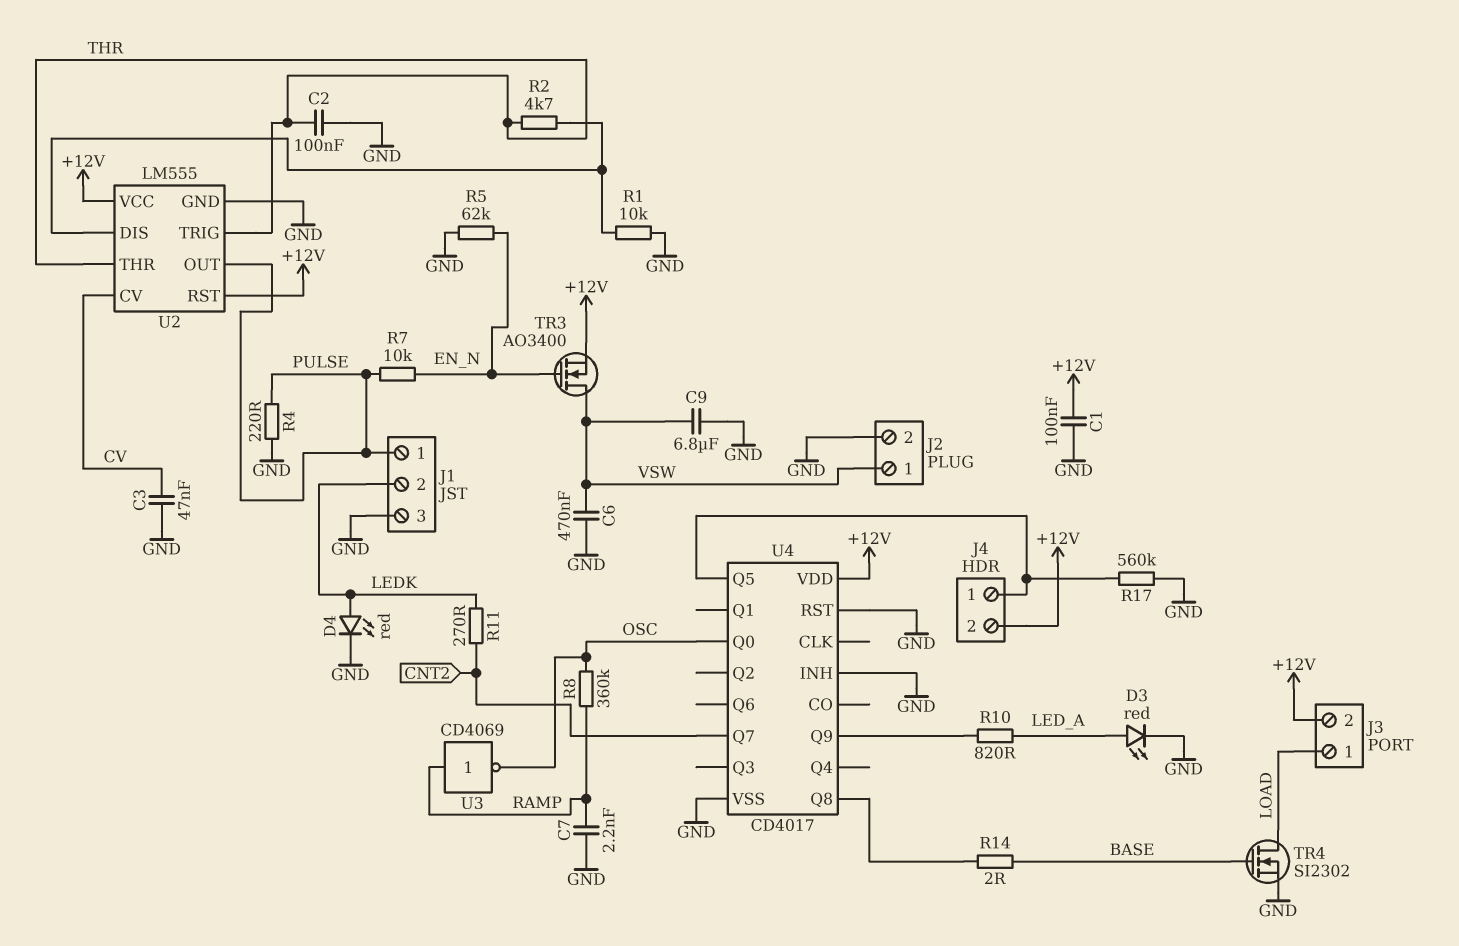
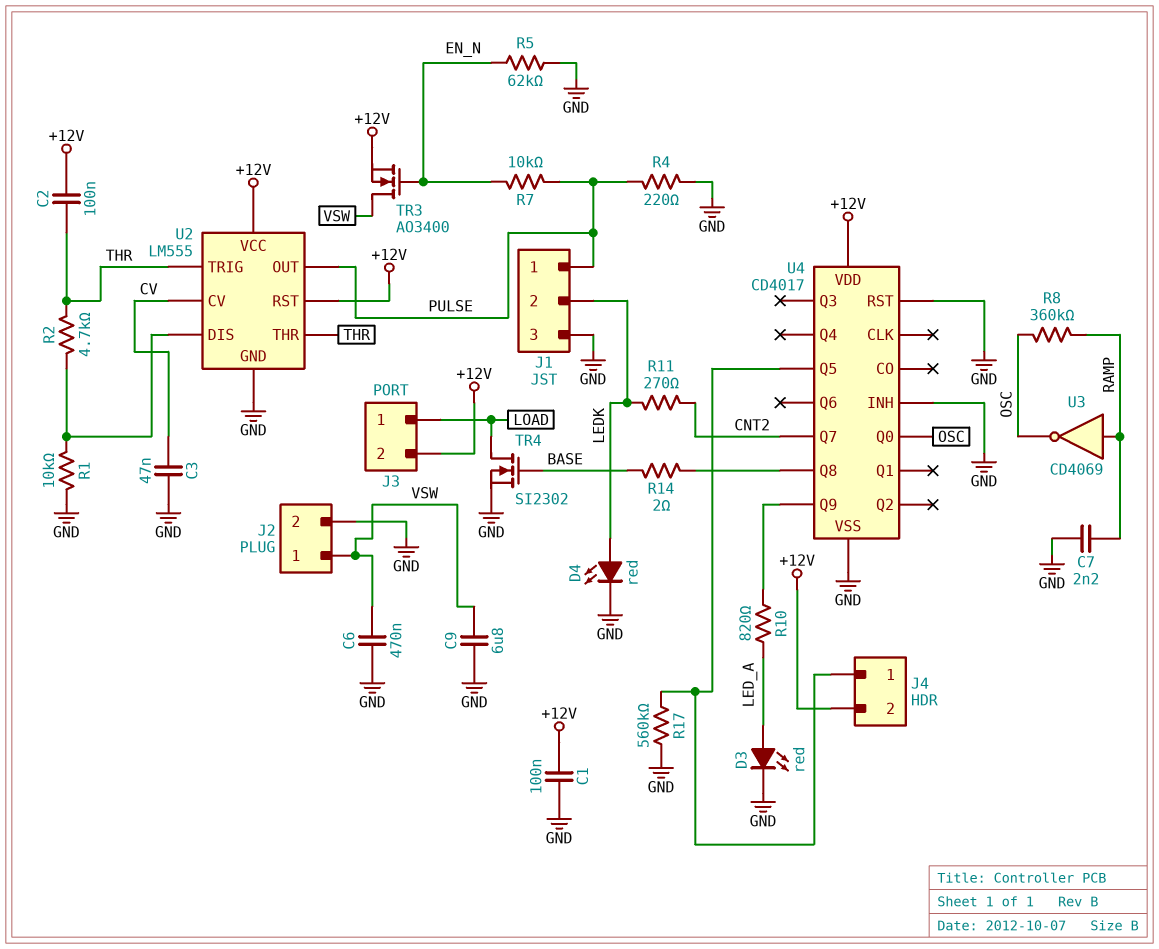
C2: 100nF (GND, THR) -> 100nF (+12V, THR)

